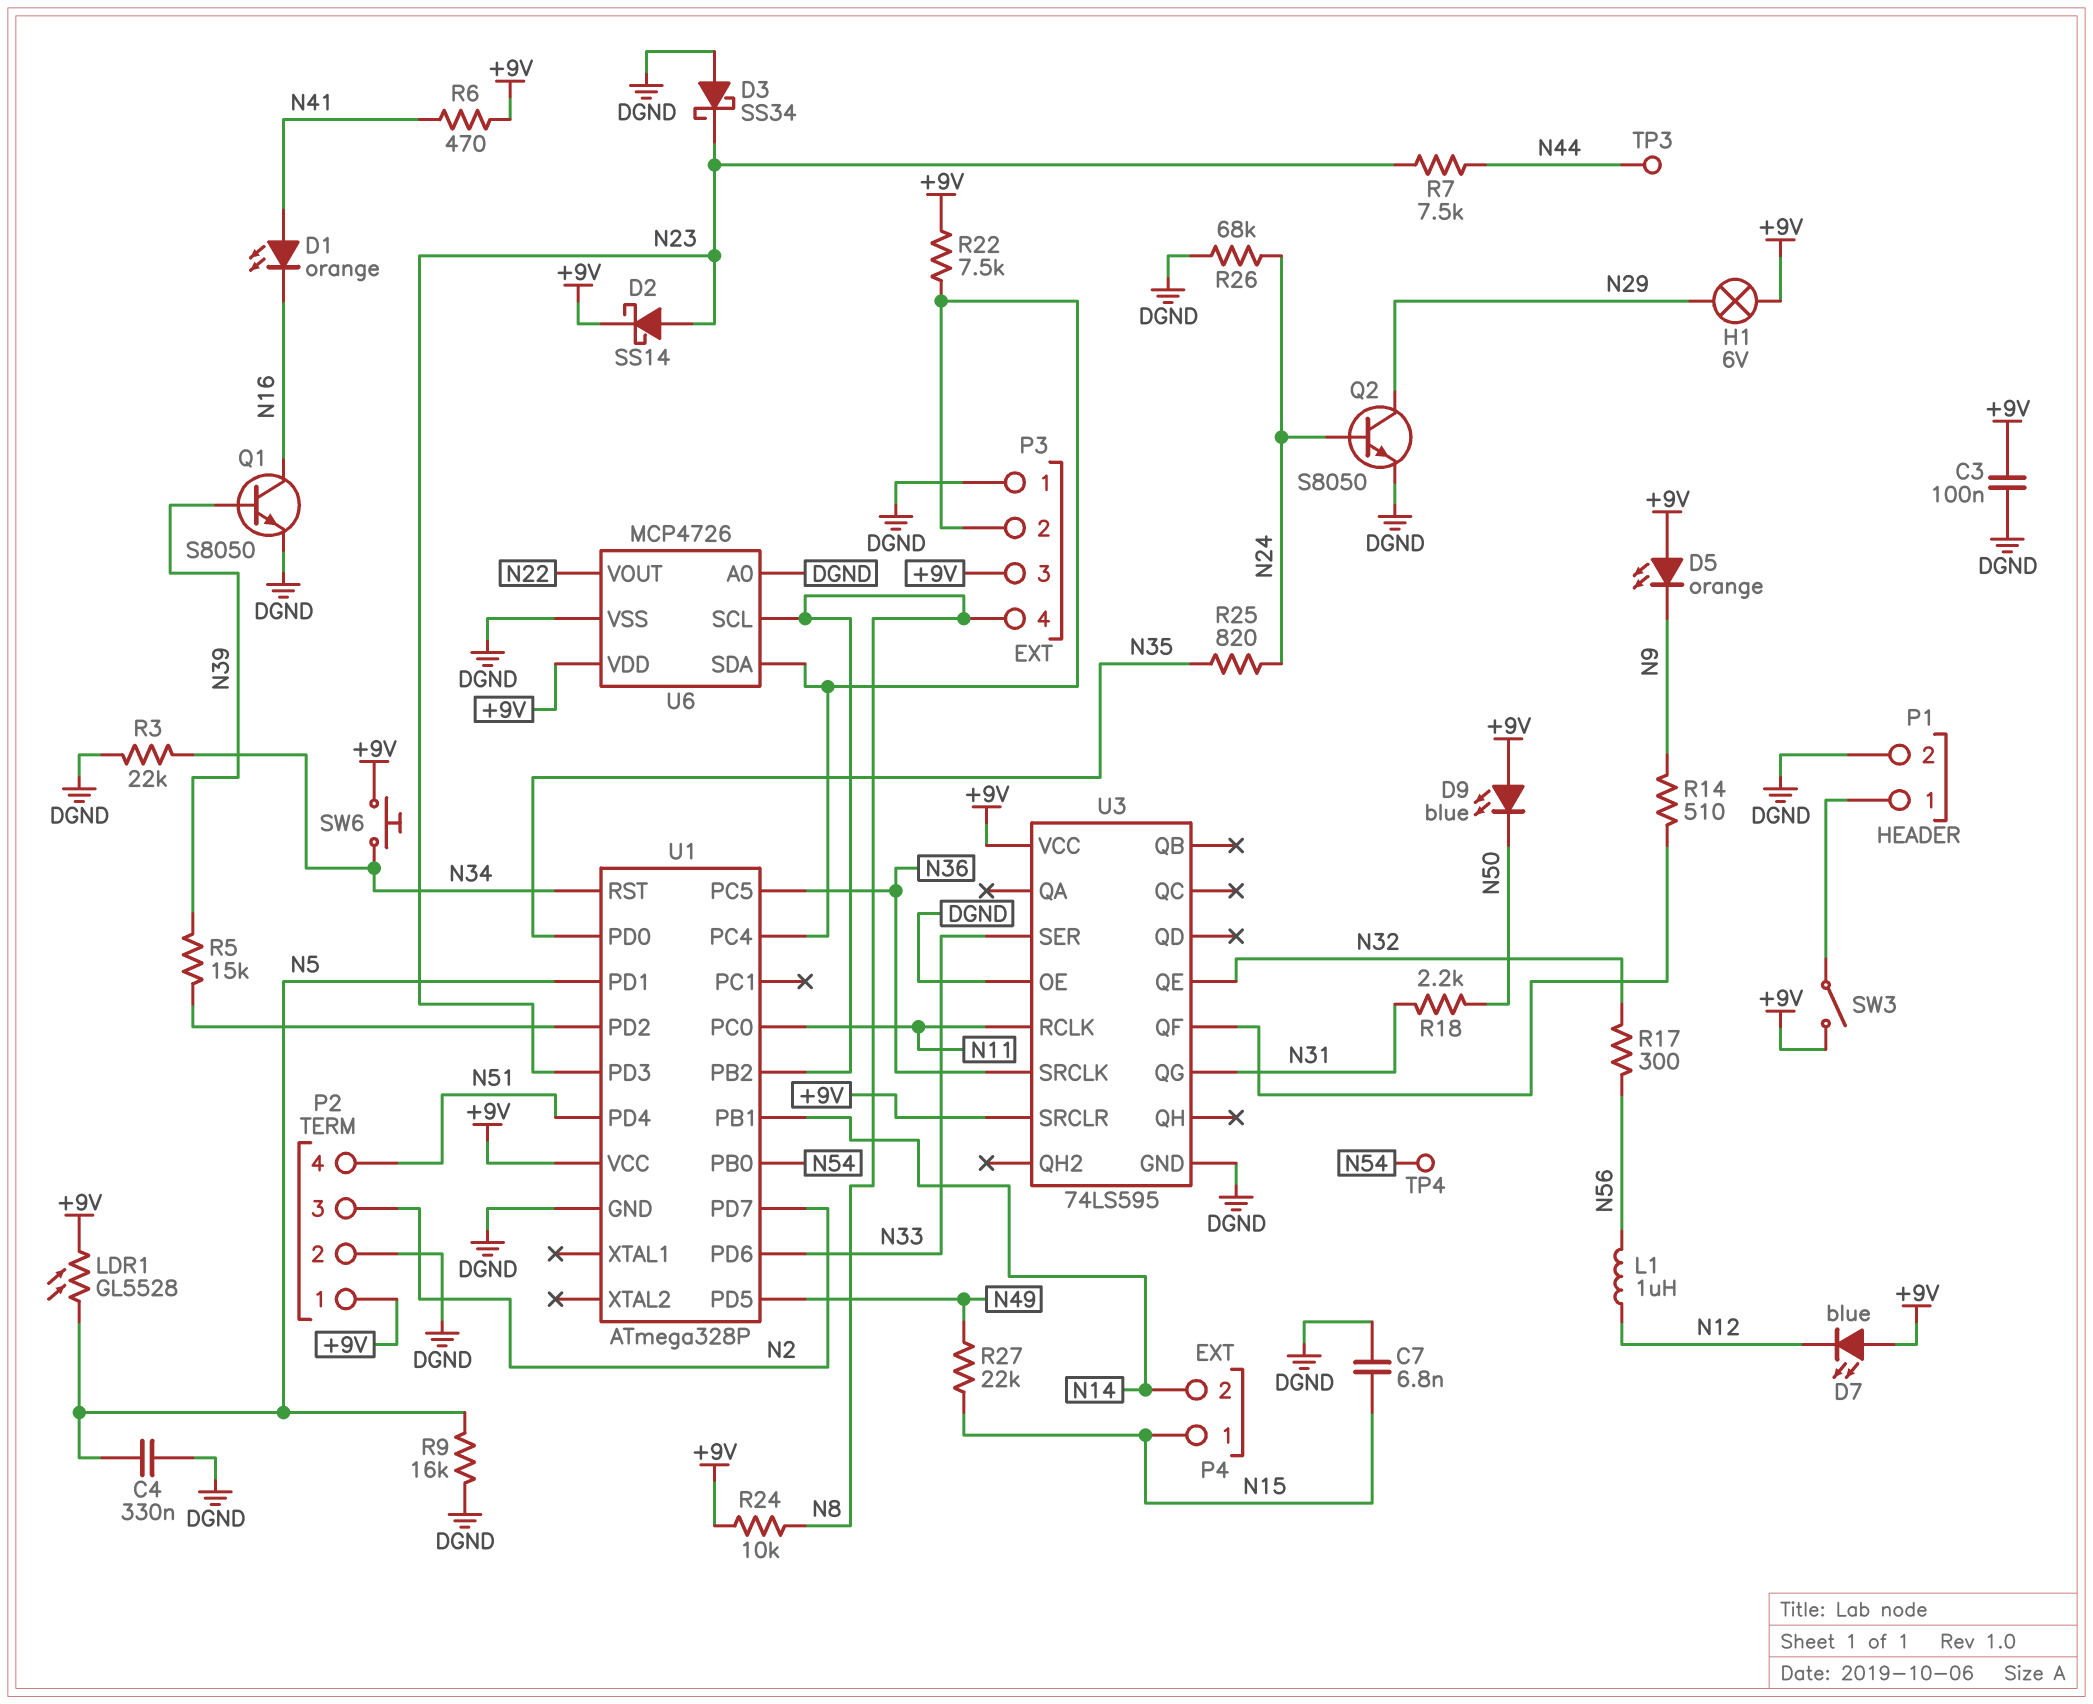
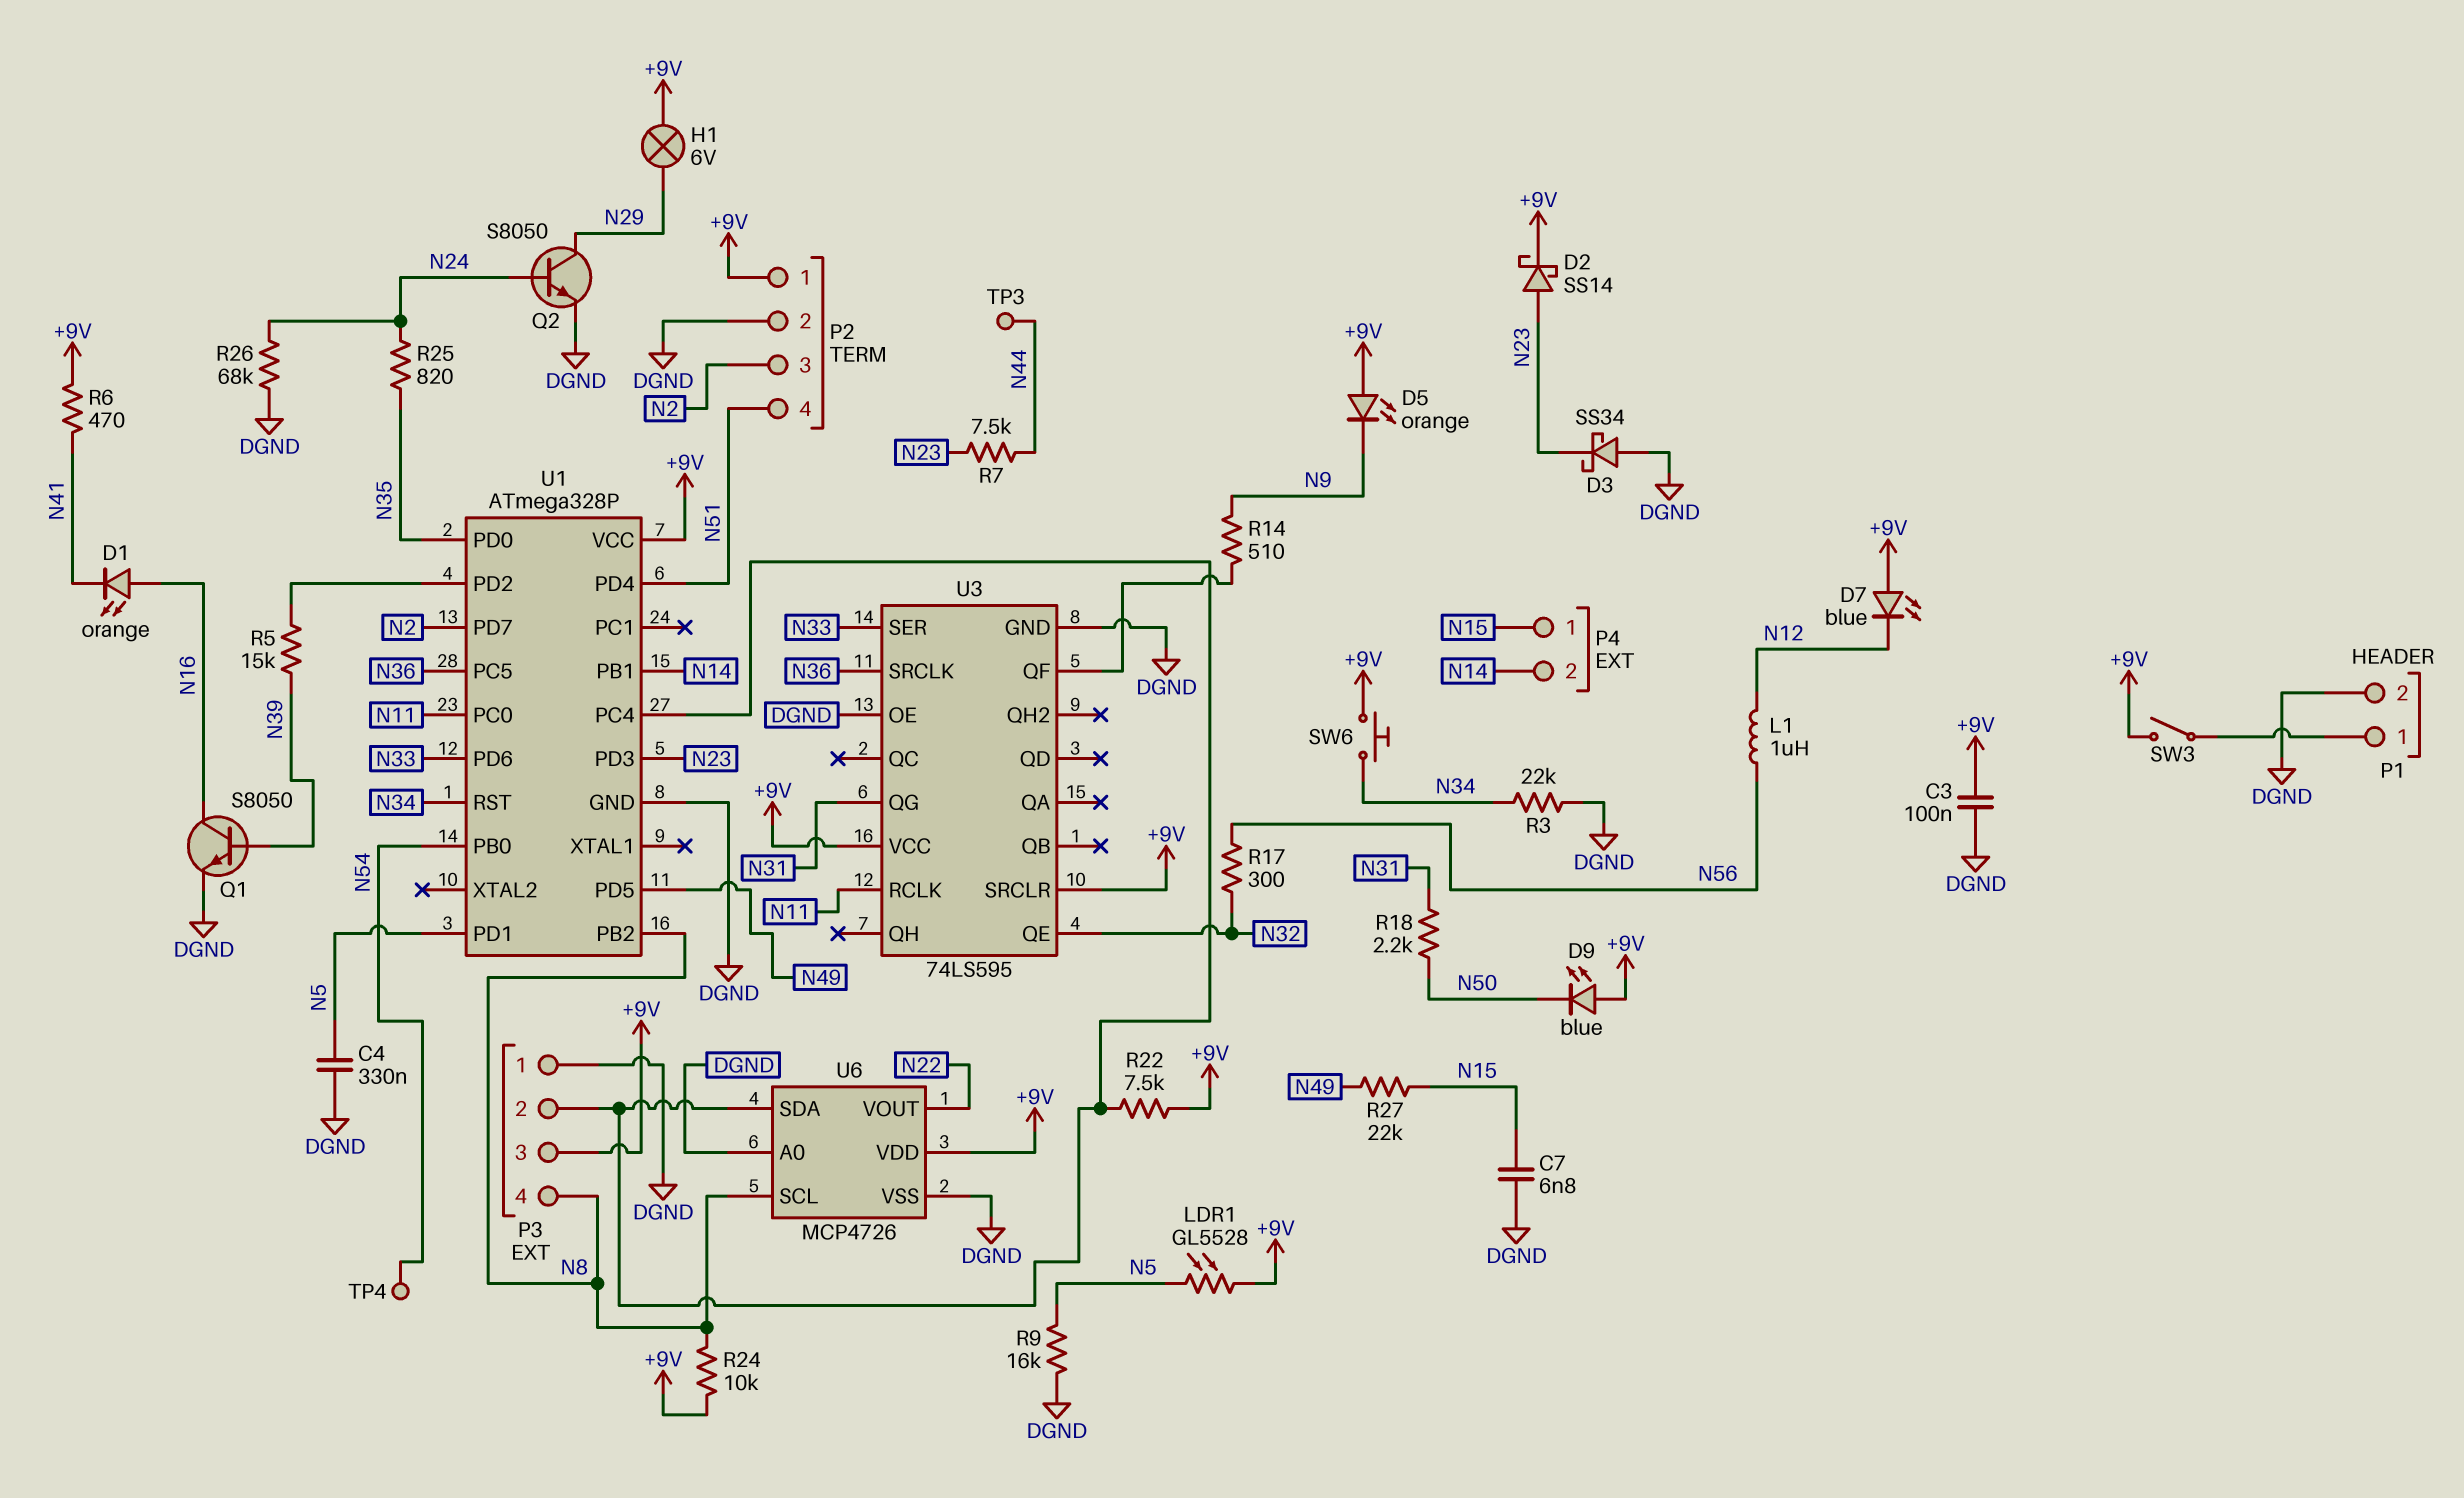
D1: LED orange (A N41, K N16) -> LED orange (A N16, K N41)

